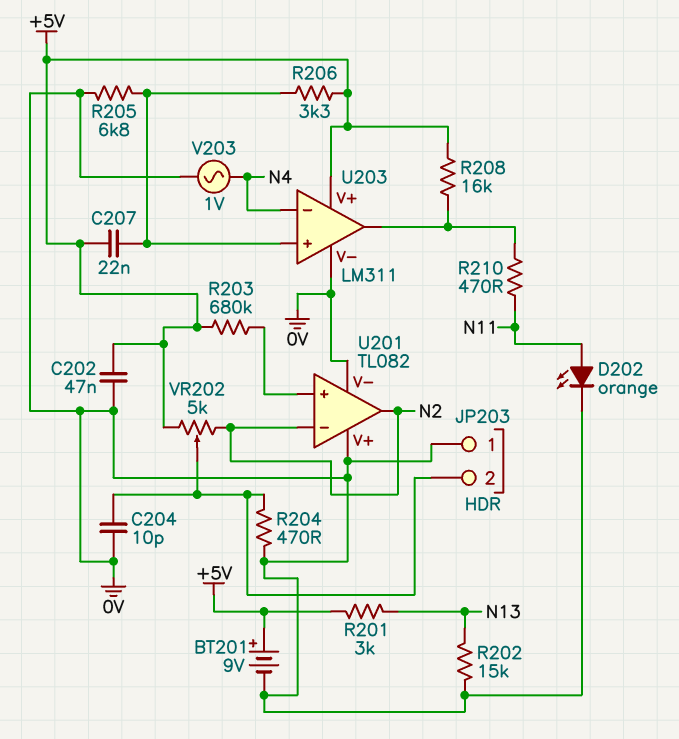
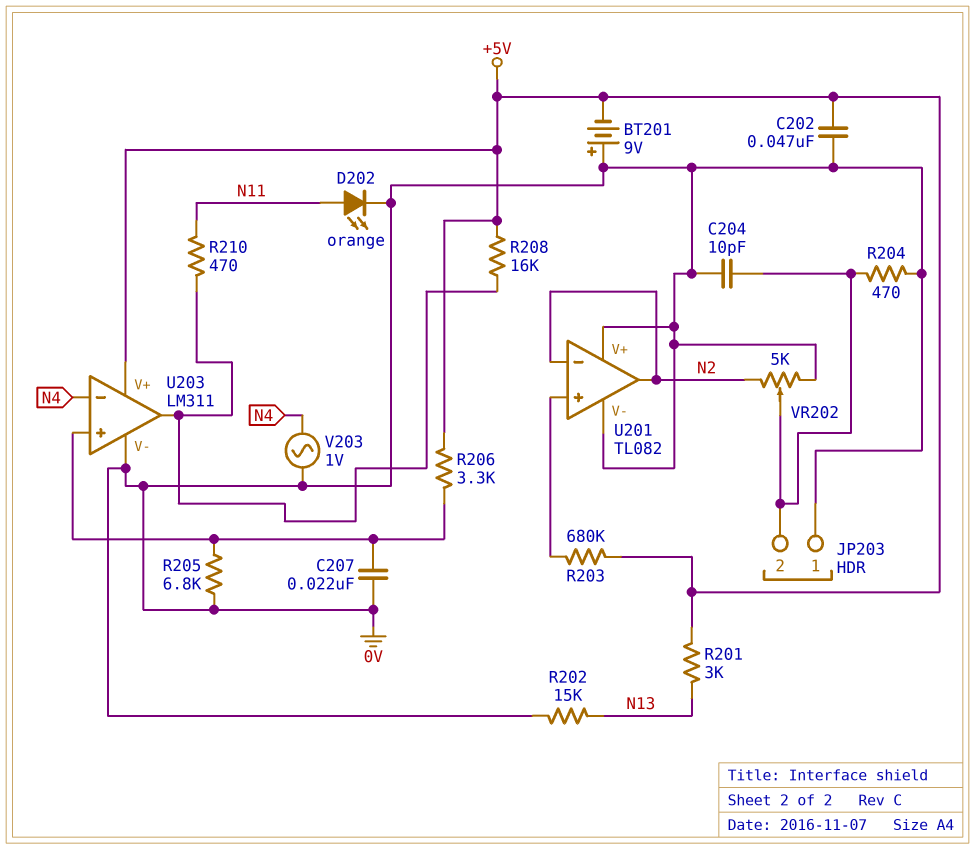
BT201: 9V (plus +5V, minus 0V) -> 9V (plus 0V, minus +5V)
C207: 22nF (+5V, U203/in+) -> 22nF (0V, U203/in+)
VR202: 5k (+5V, N2, wiper JP203/2) -> 5k (0V, N2, wiper JP203/2)

